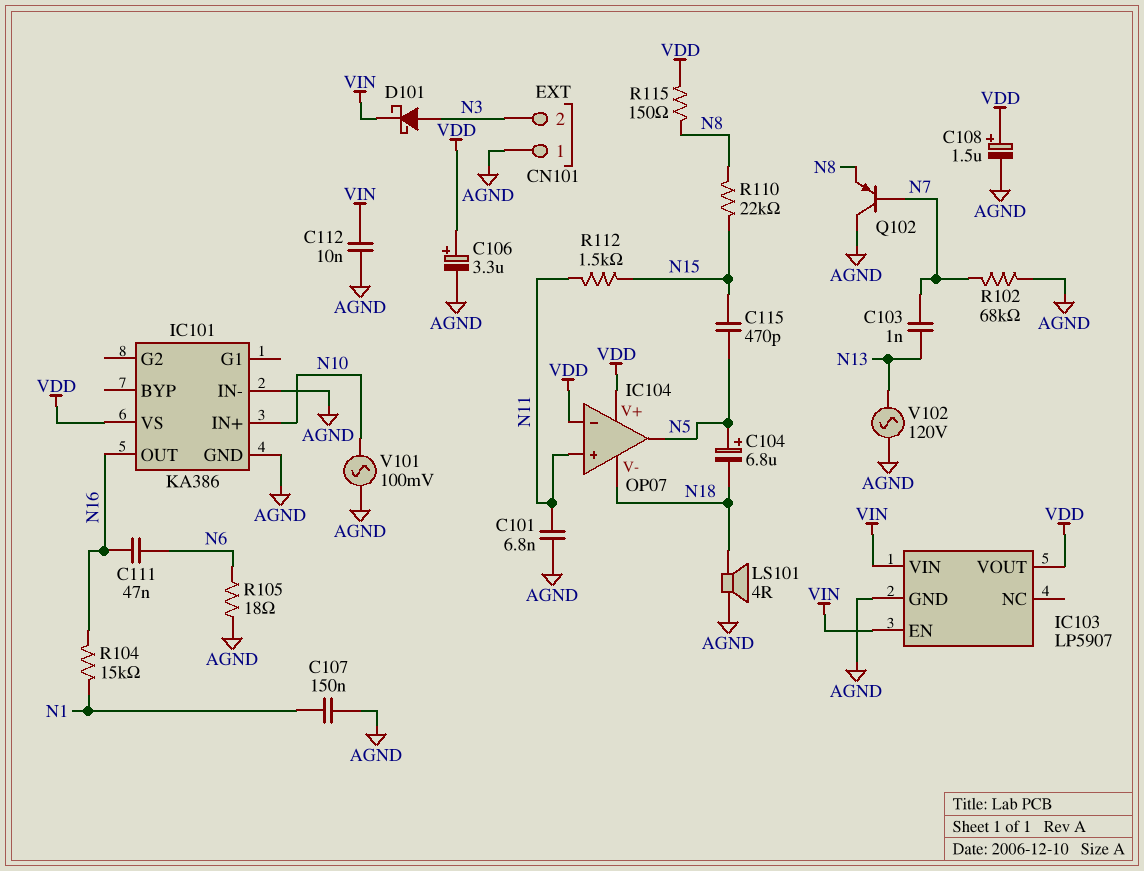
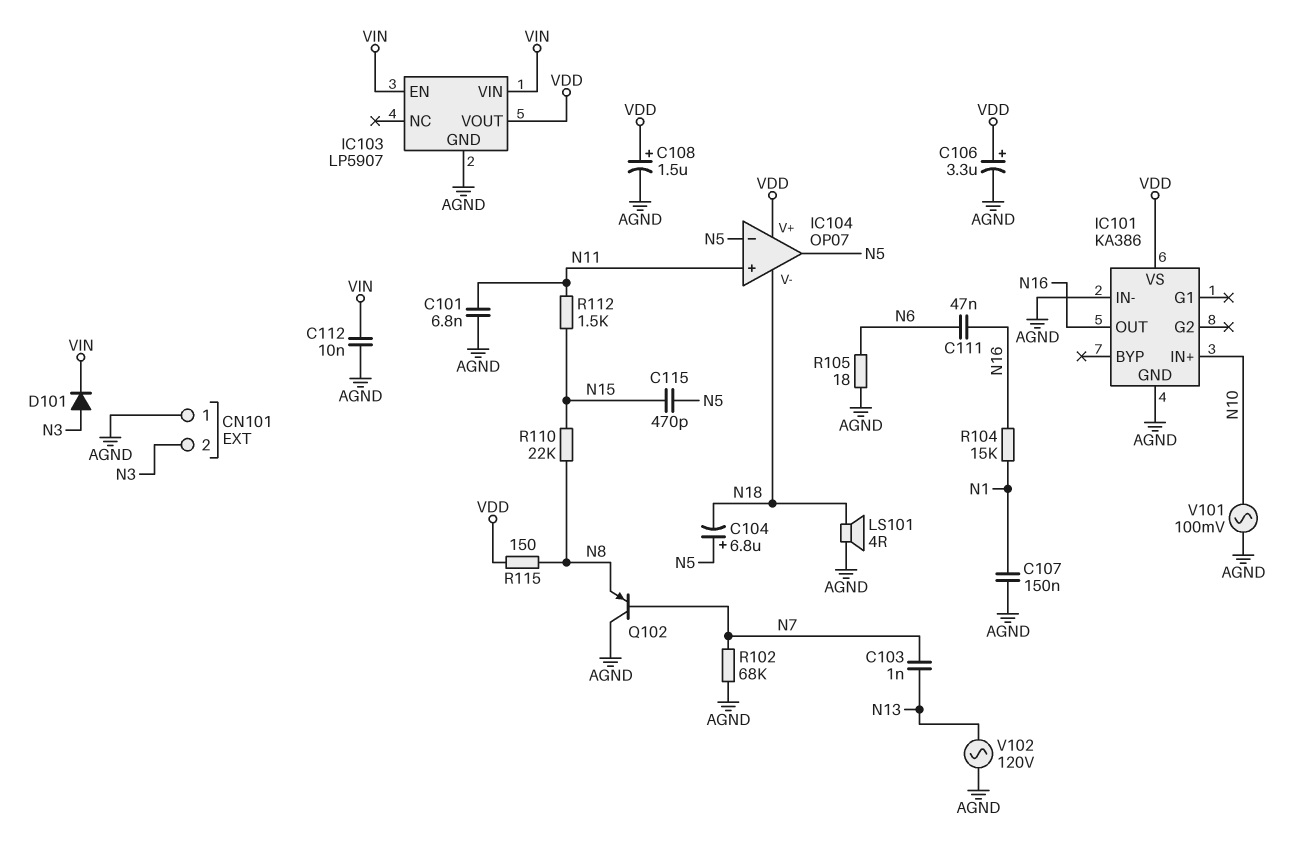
D101: schottky (A N3, K VIN) -> diode (A N3, K VIN)
IC104 pin in-: VDD -> N5

